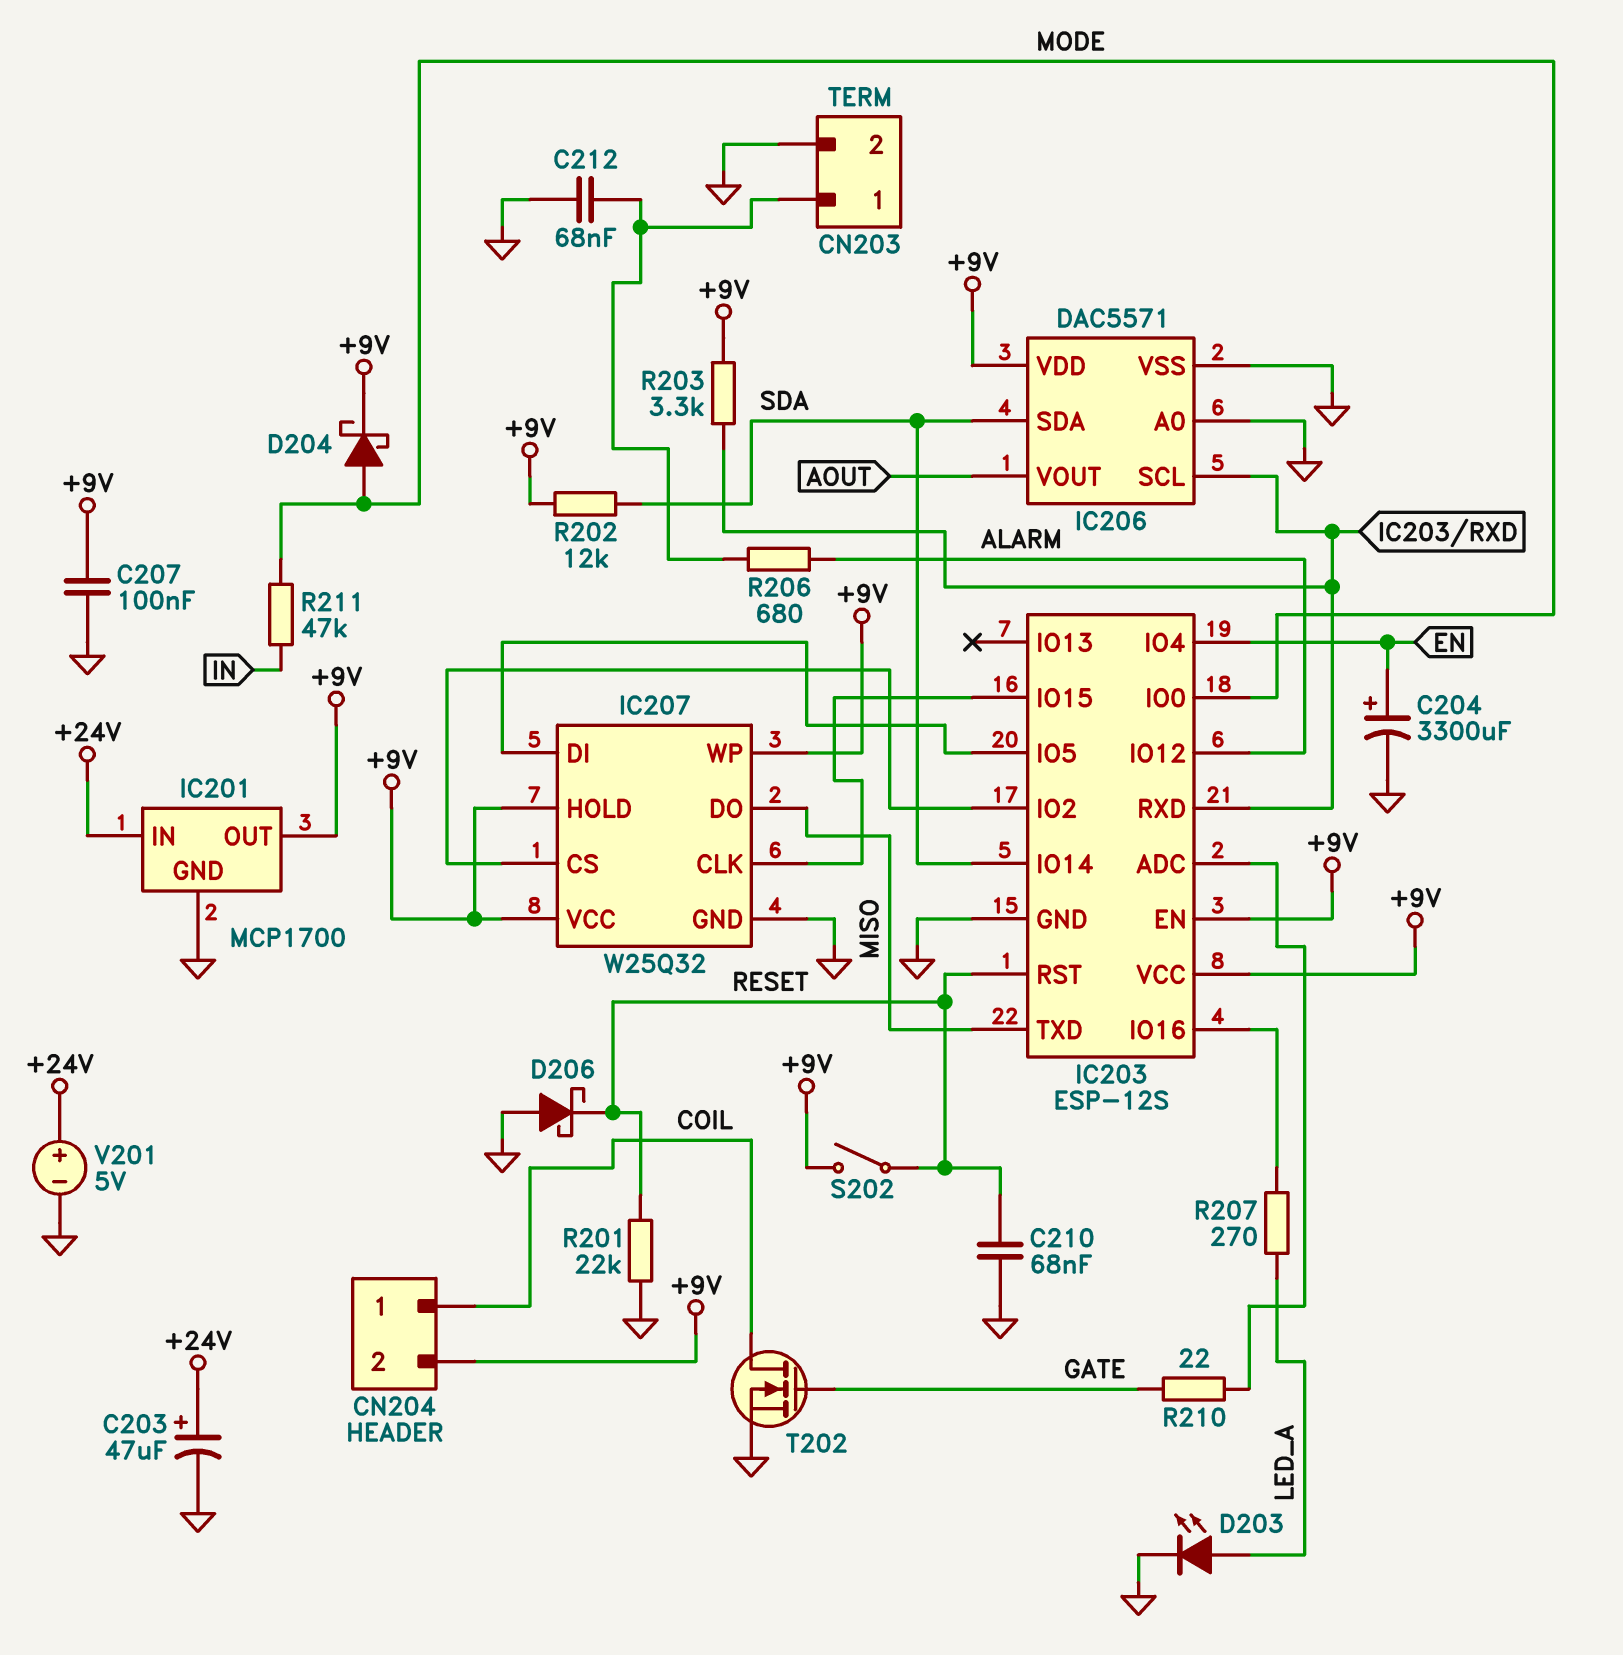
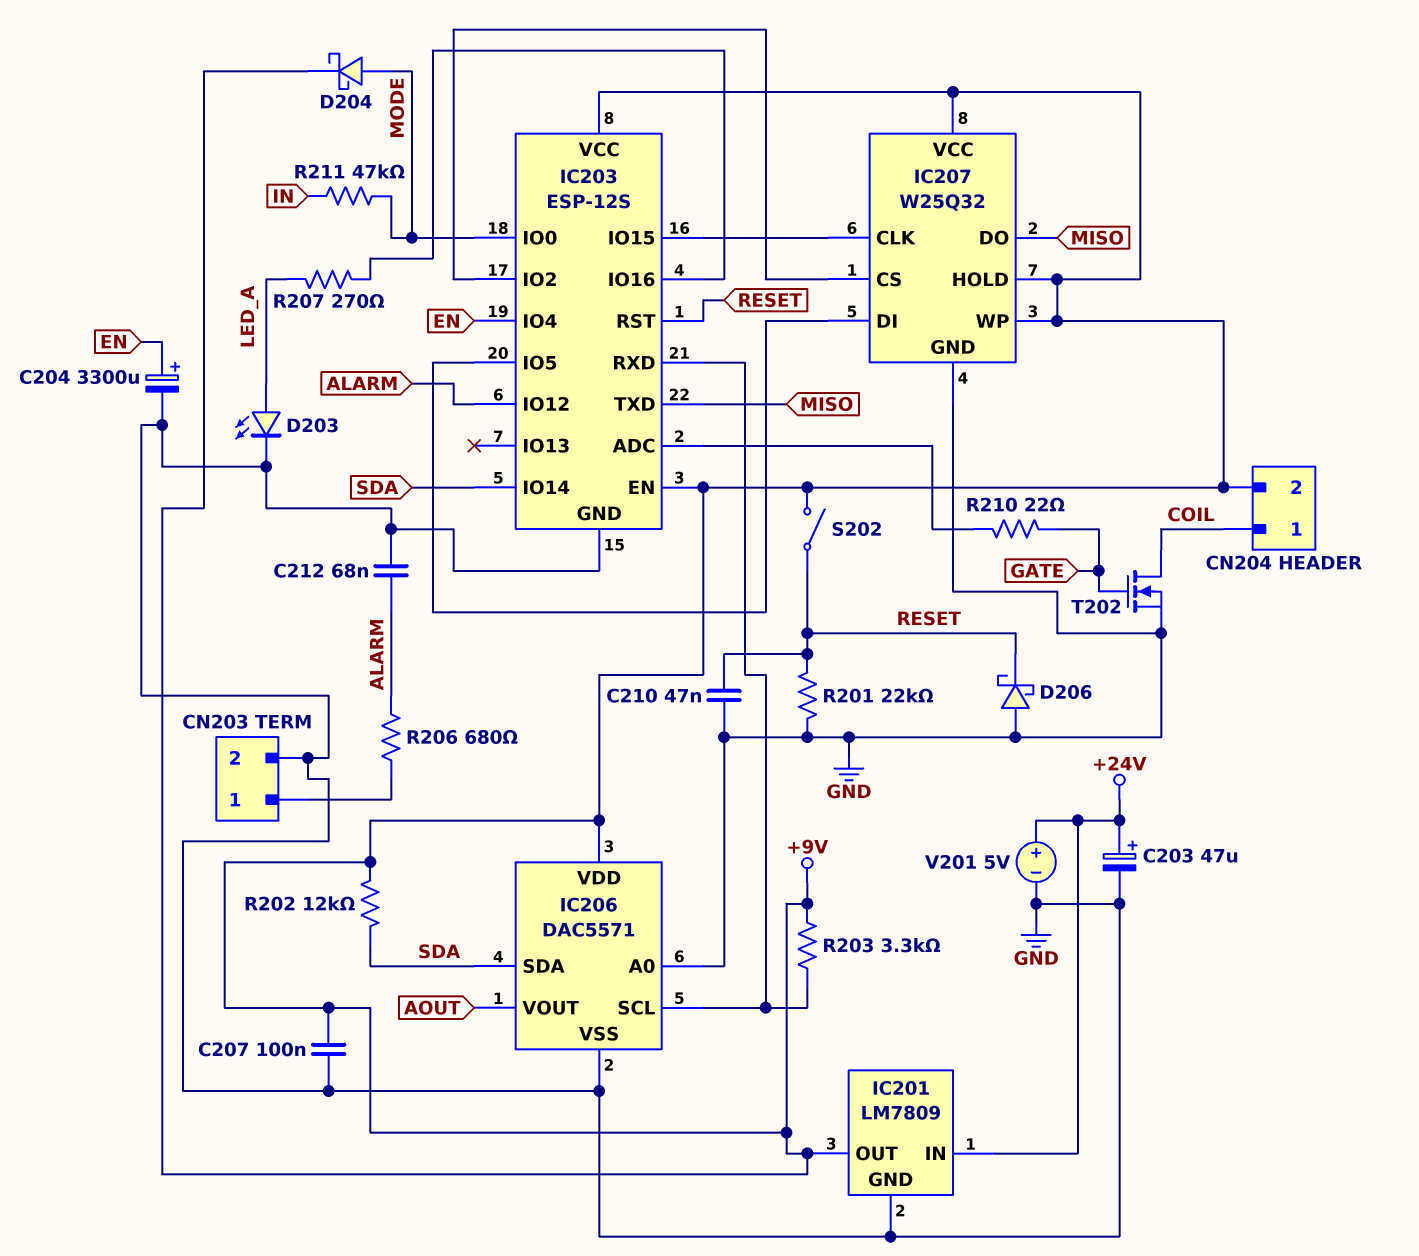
C210: 68nF (GND, RESET) -> 47nF (GND, RESET)
C212: 68nF (CN203/1, GND) -> 68nF (ALARM, GND)
IC201: MCP1700 -> LM7809

